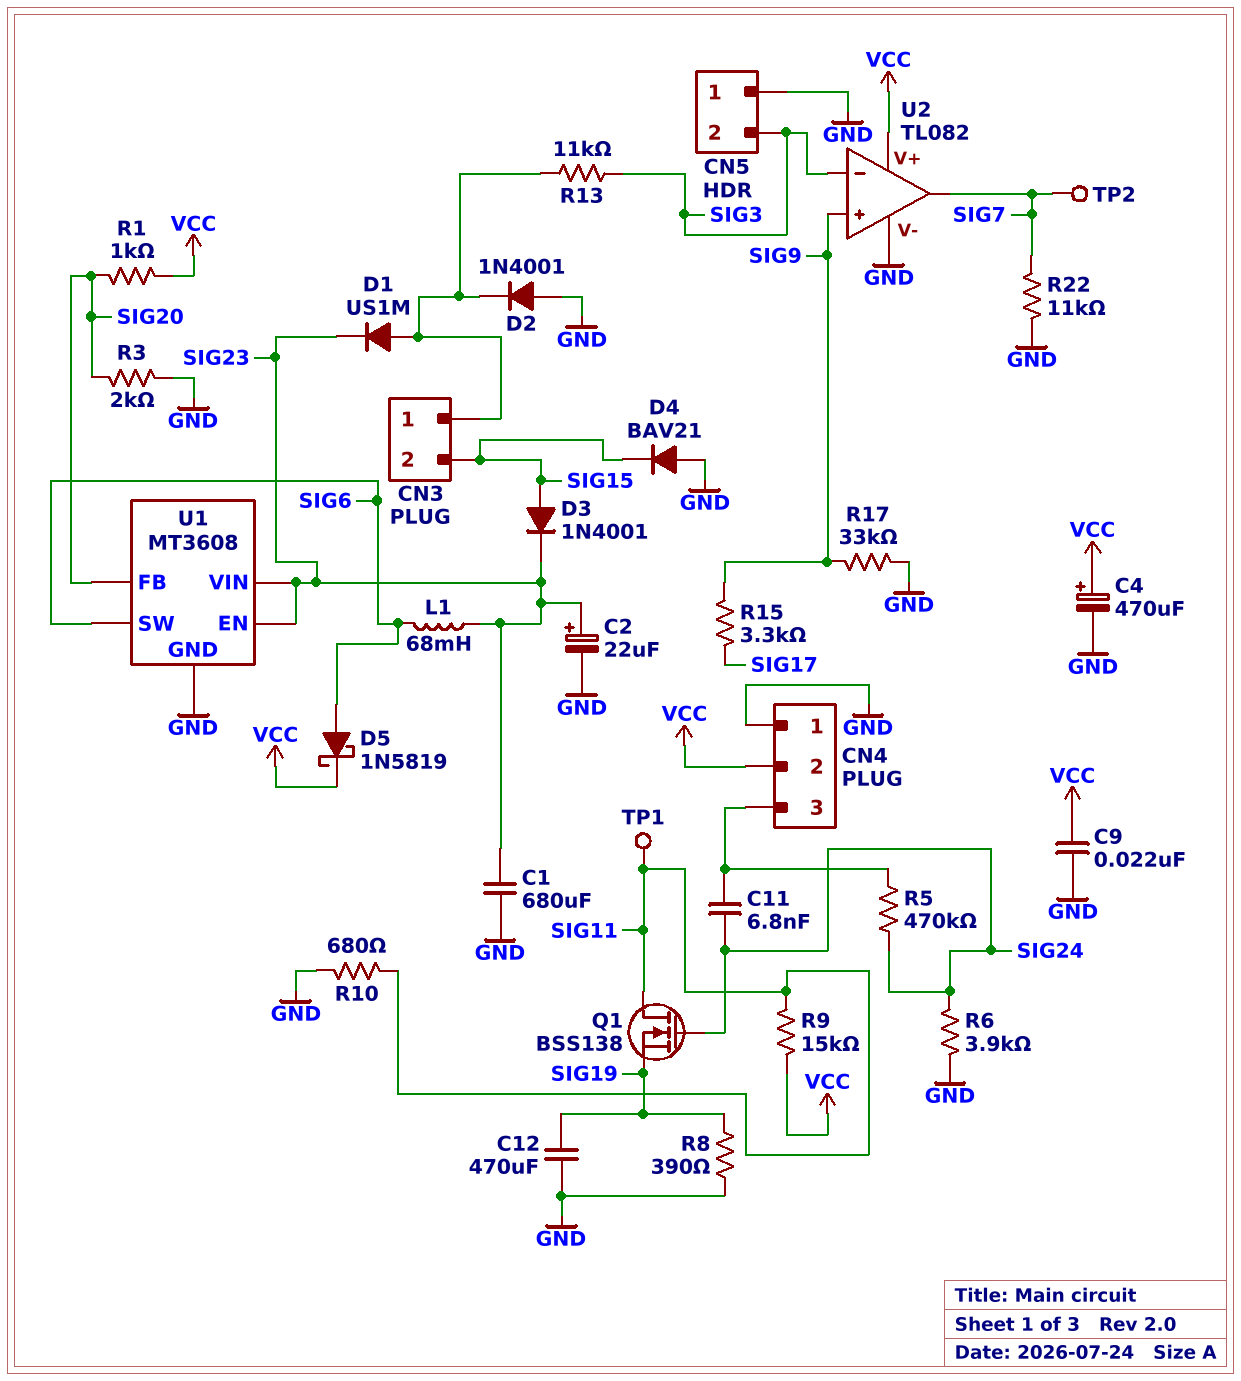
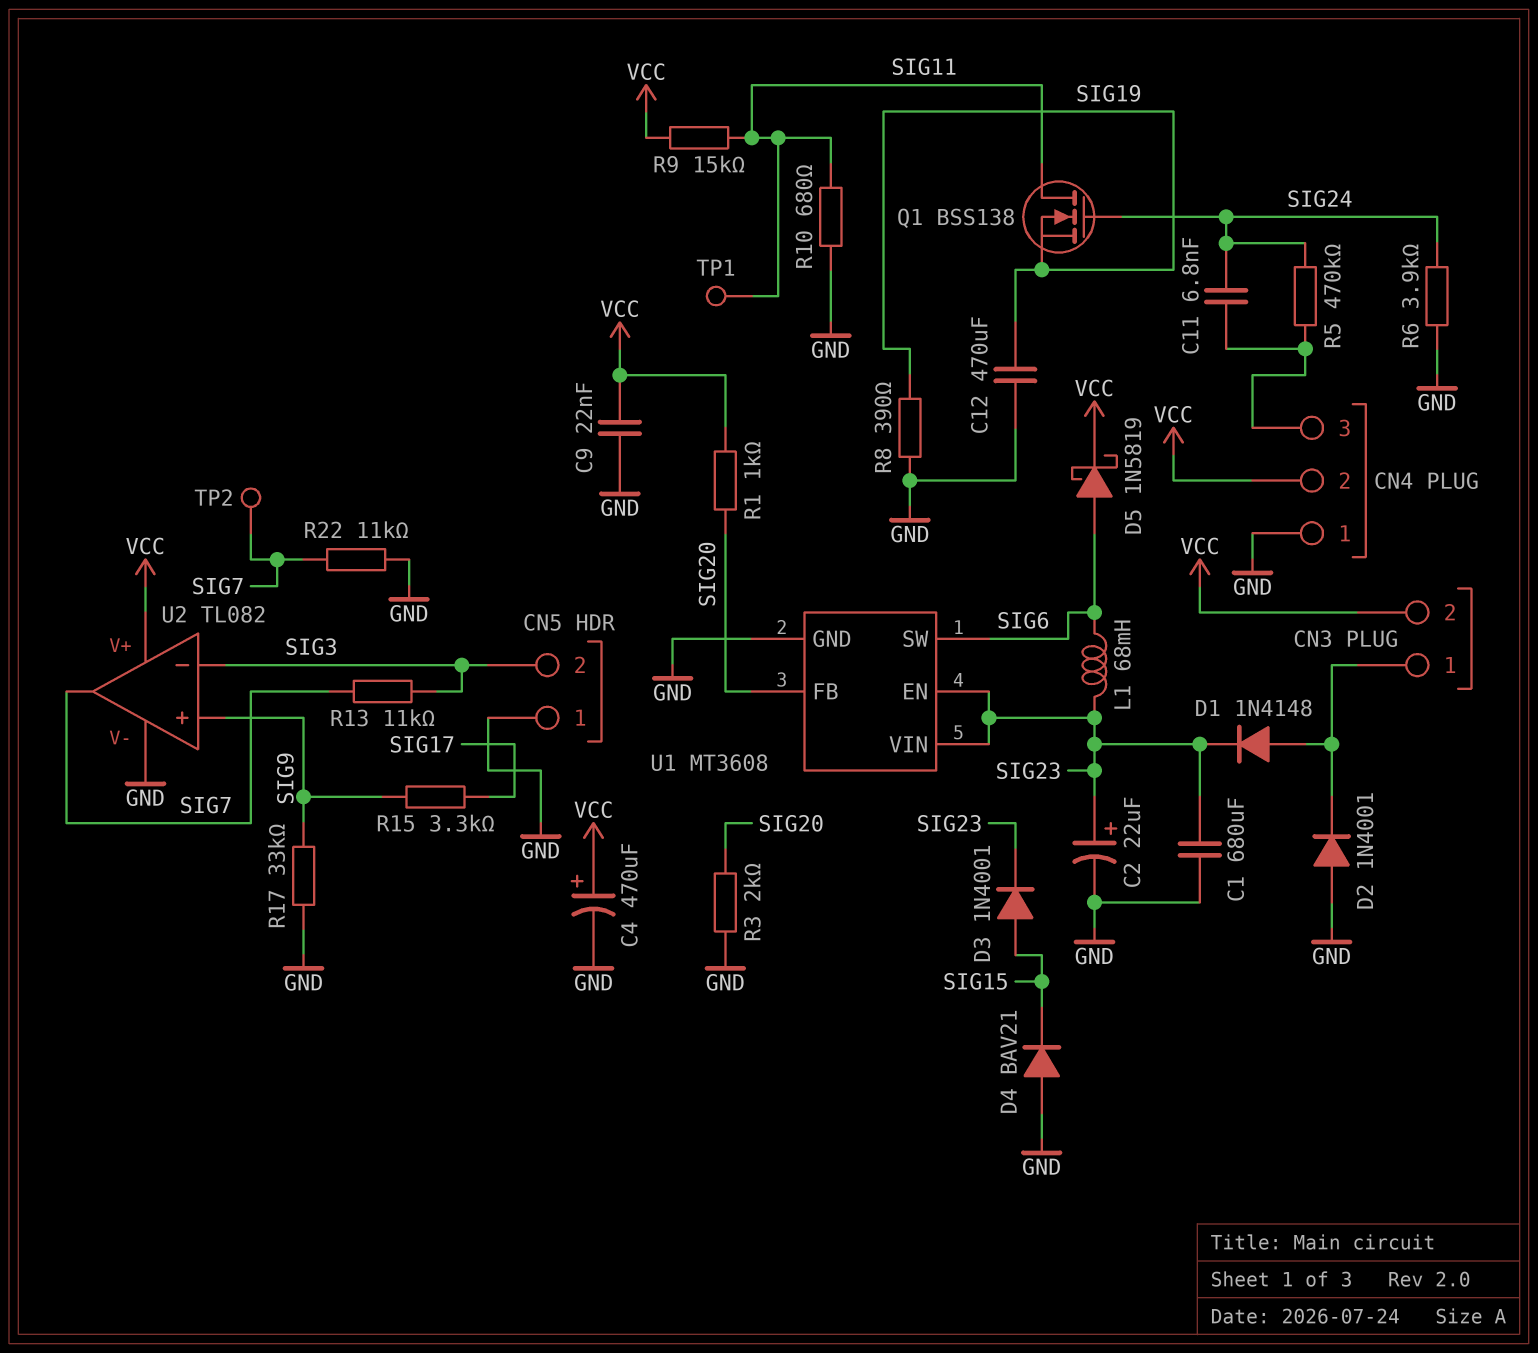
CN3 pin 2: SIG15 -> VCC
D1: diode US1M (A CN3/1, K SIG23) -> diode 1N4148 (A CN3/1, K SIG23)
R13: 11k (CN3/1, SIG3) -> 11k (SIG3, SIG7)

